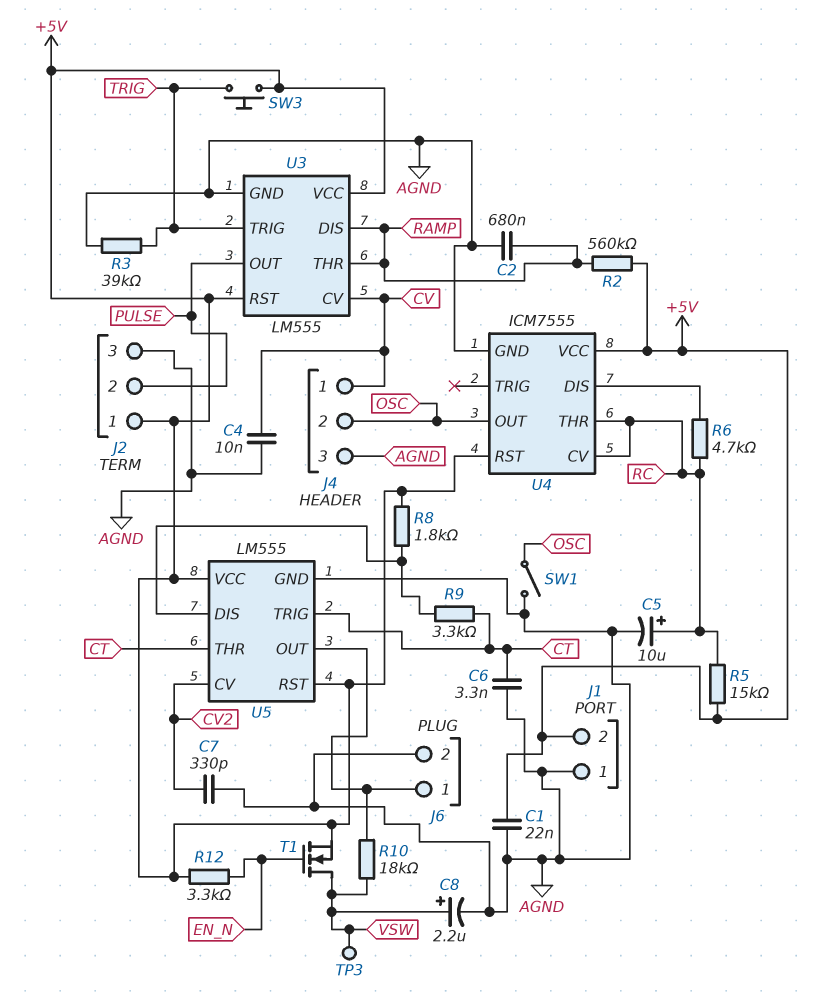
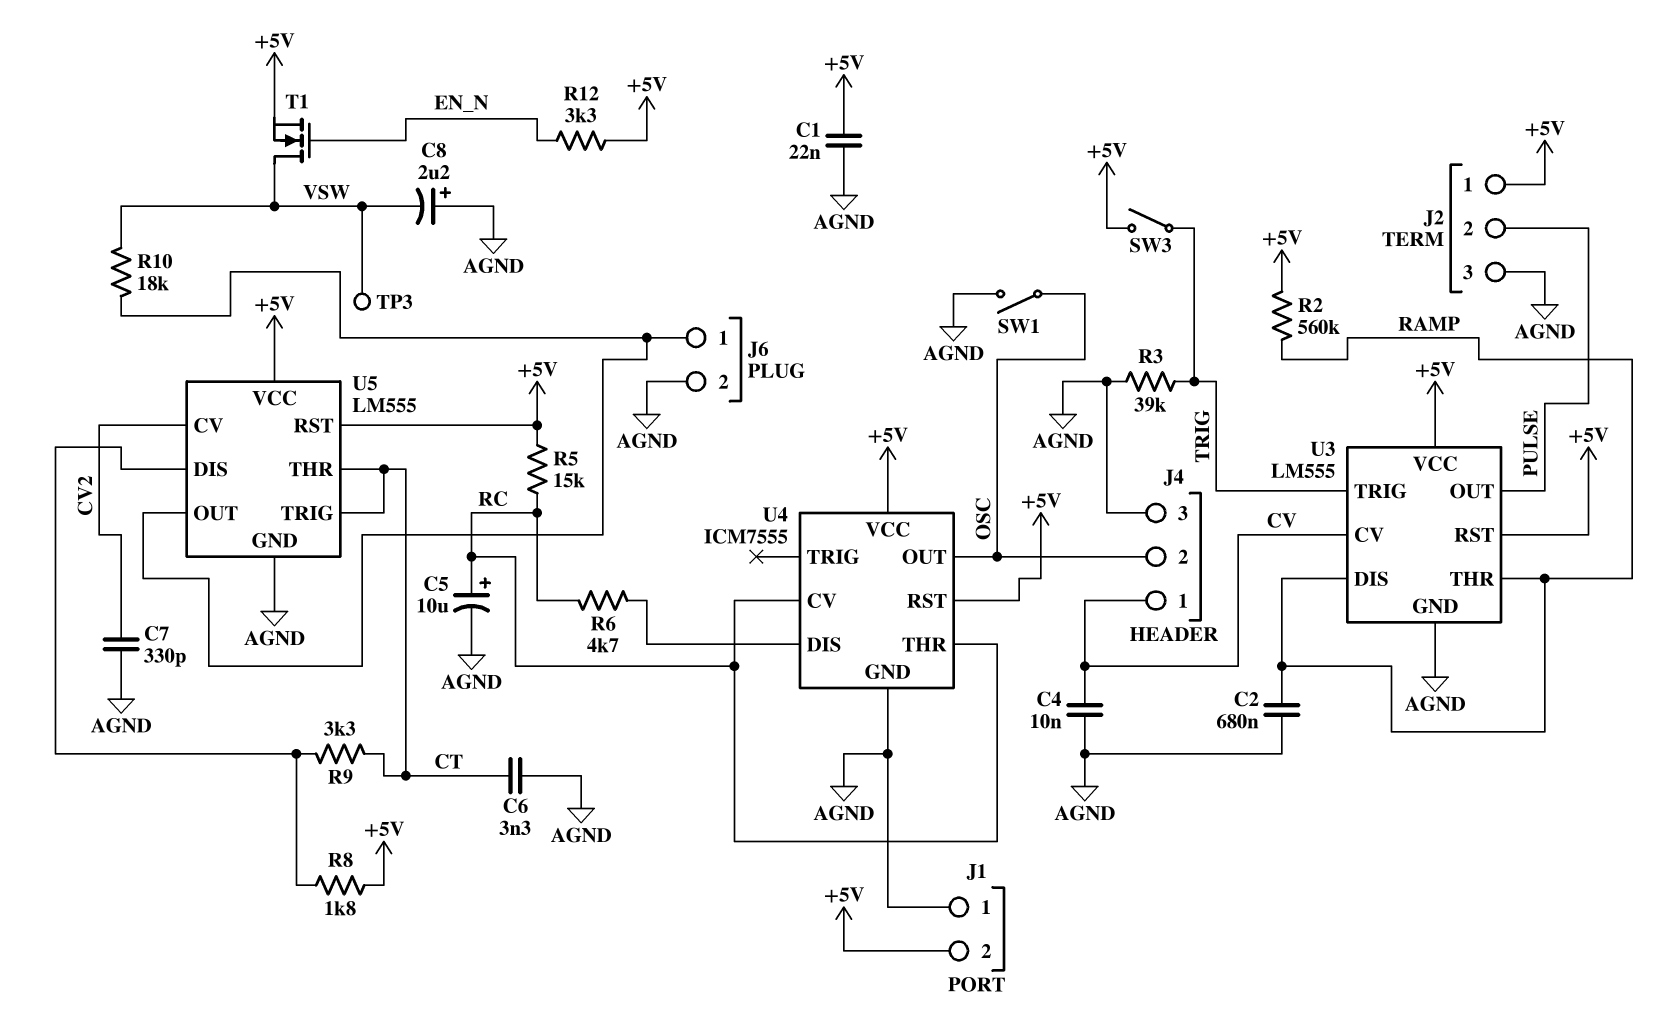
C8: 2.2uF (plus VSW, minus AGND) -> 2.2uF (plus AGND, minus VSW)
SW3: button (+5V, TRIG) -> switch (+5V, TRIG)

